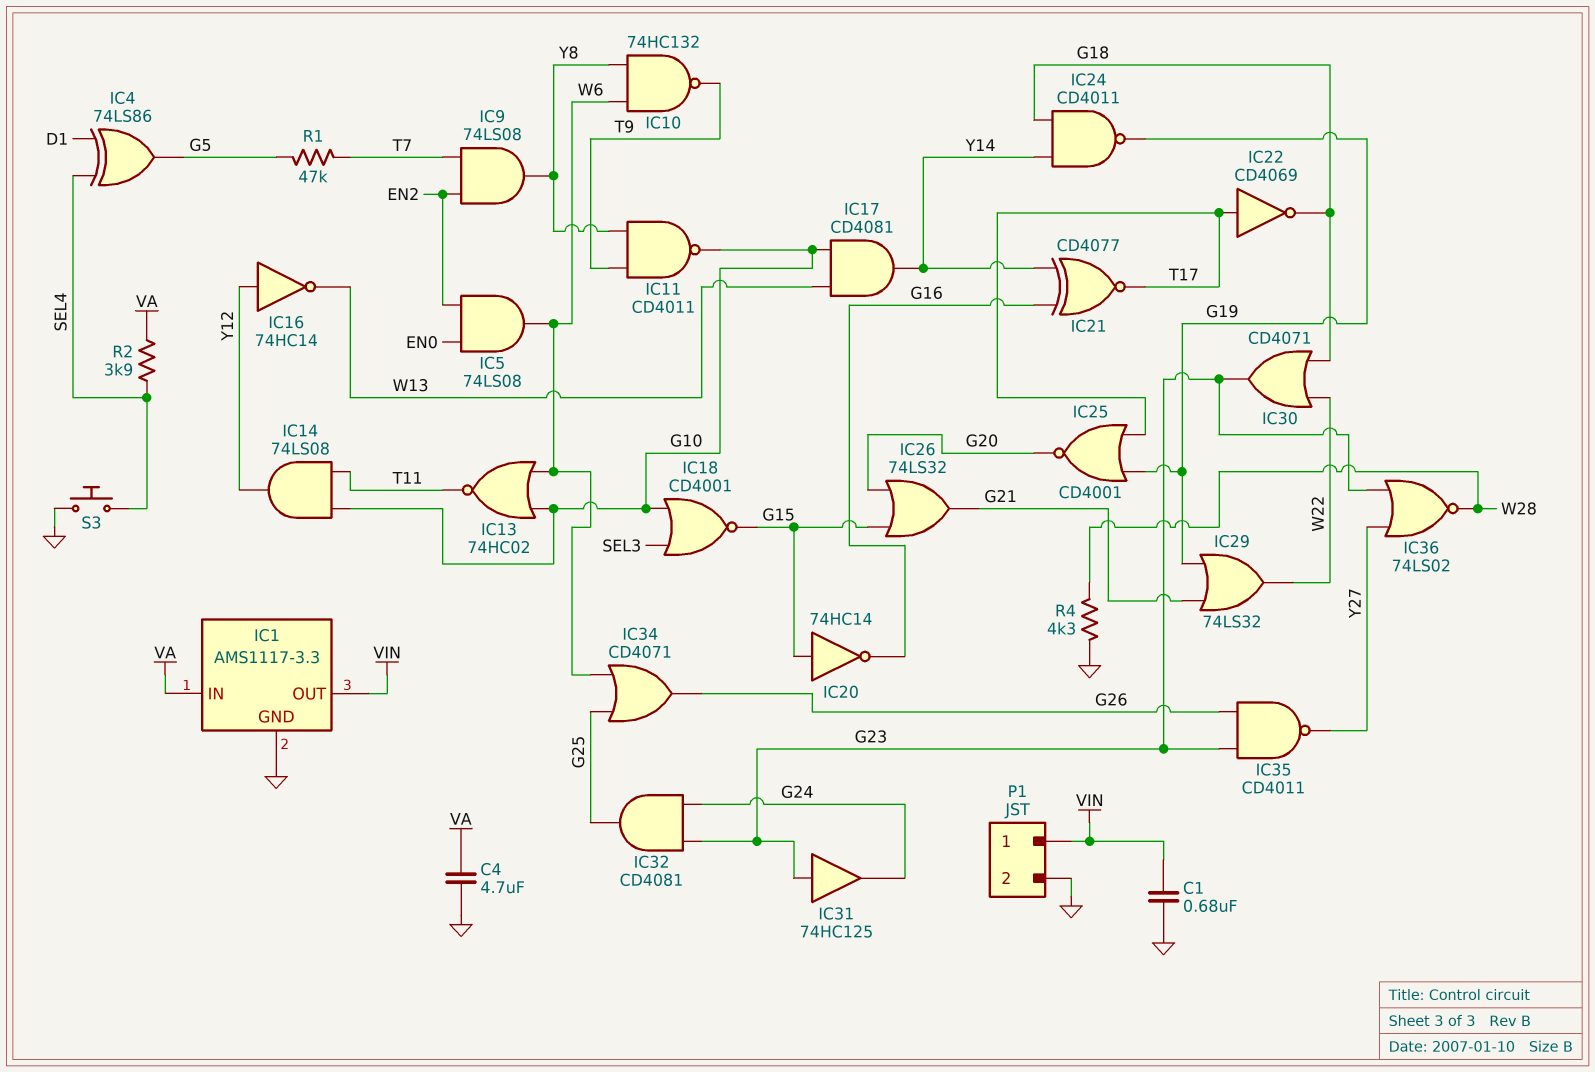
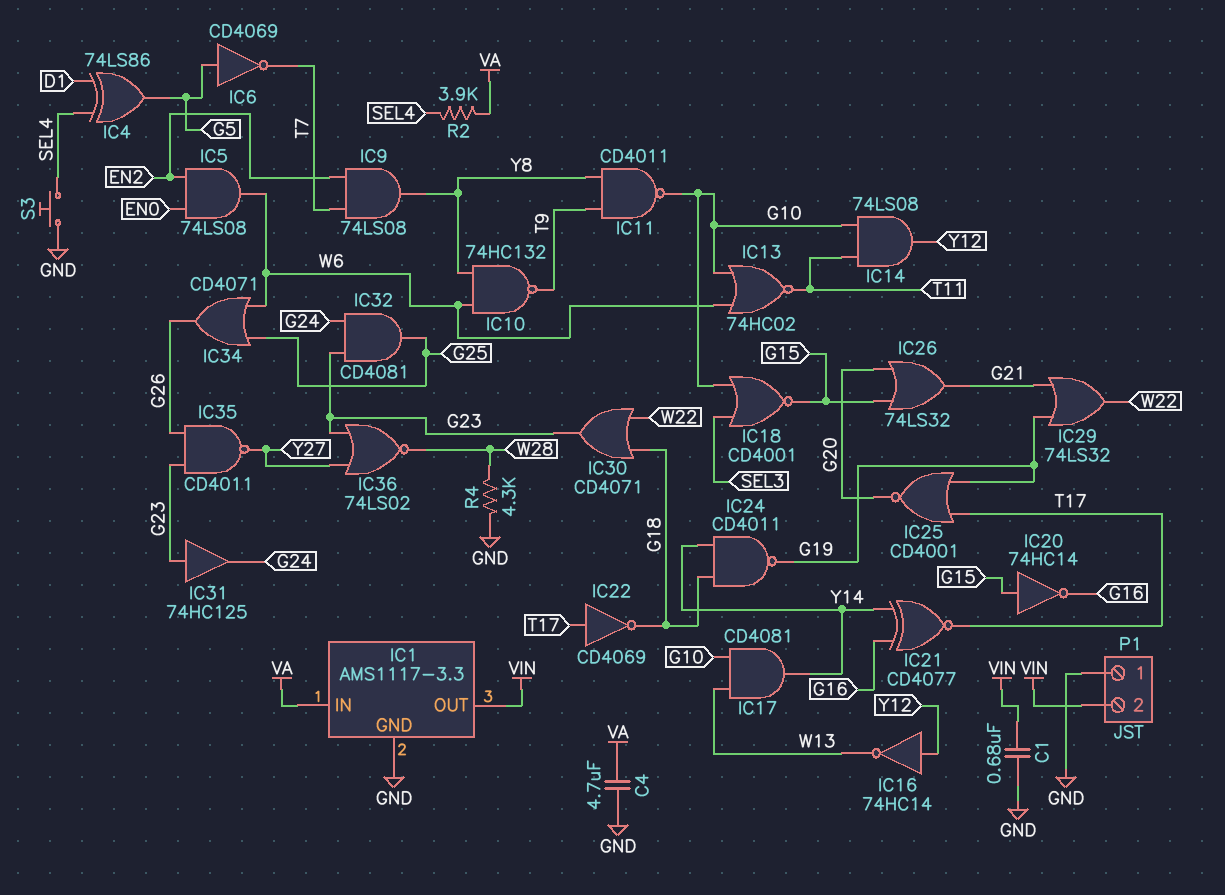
IC6: none -> NOT CD4069 (in G5, out T7)
P1 pin 1: VIN -> GND
P1 pin 2: GND -> VIN
R1: 47k (G5, T7) -> none

